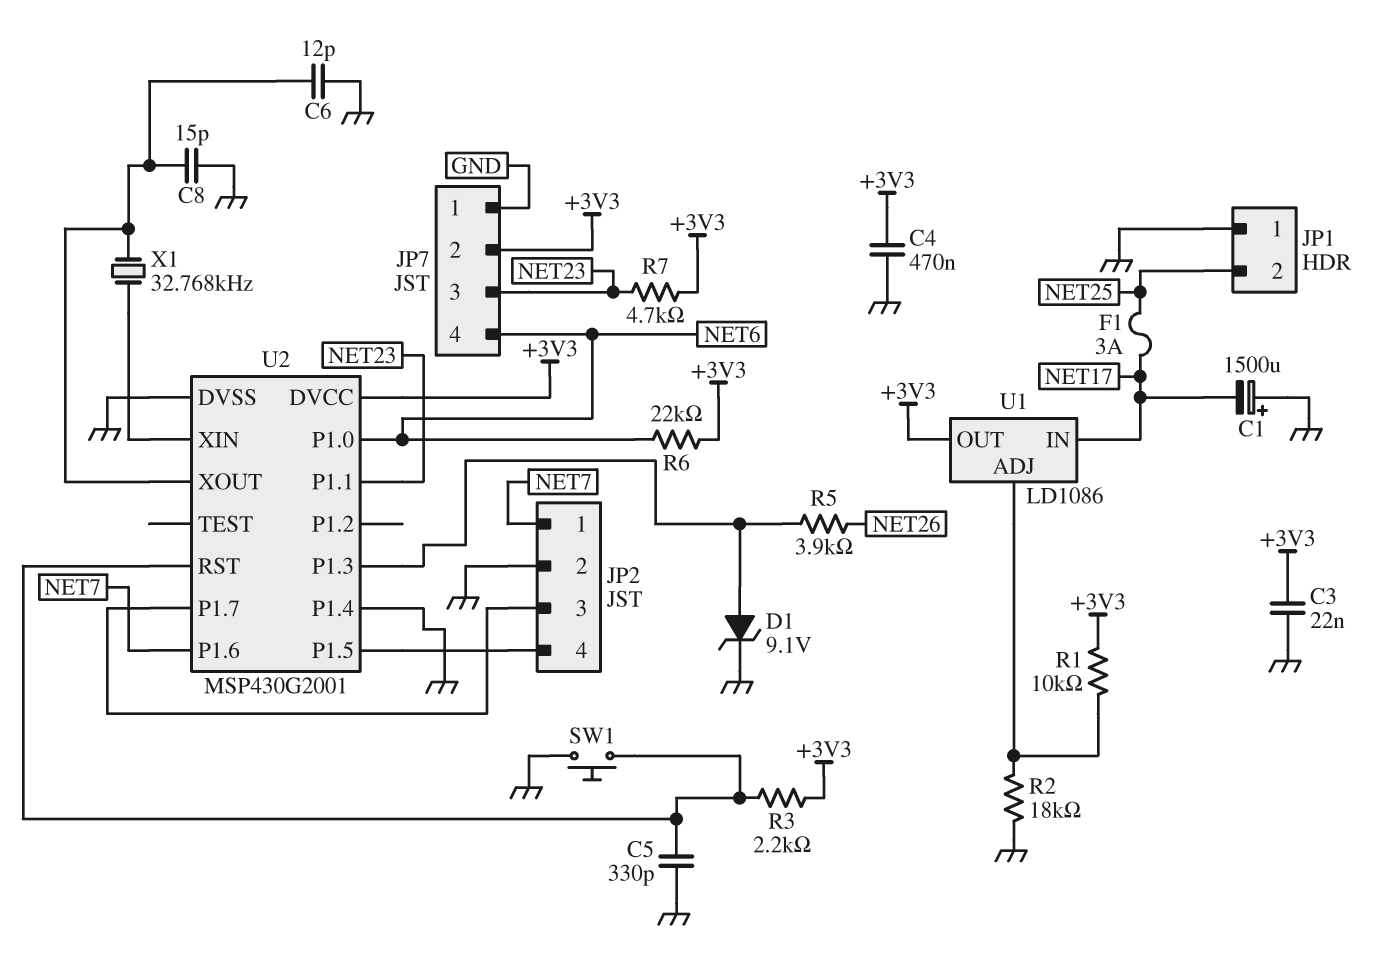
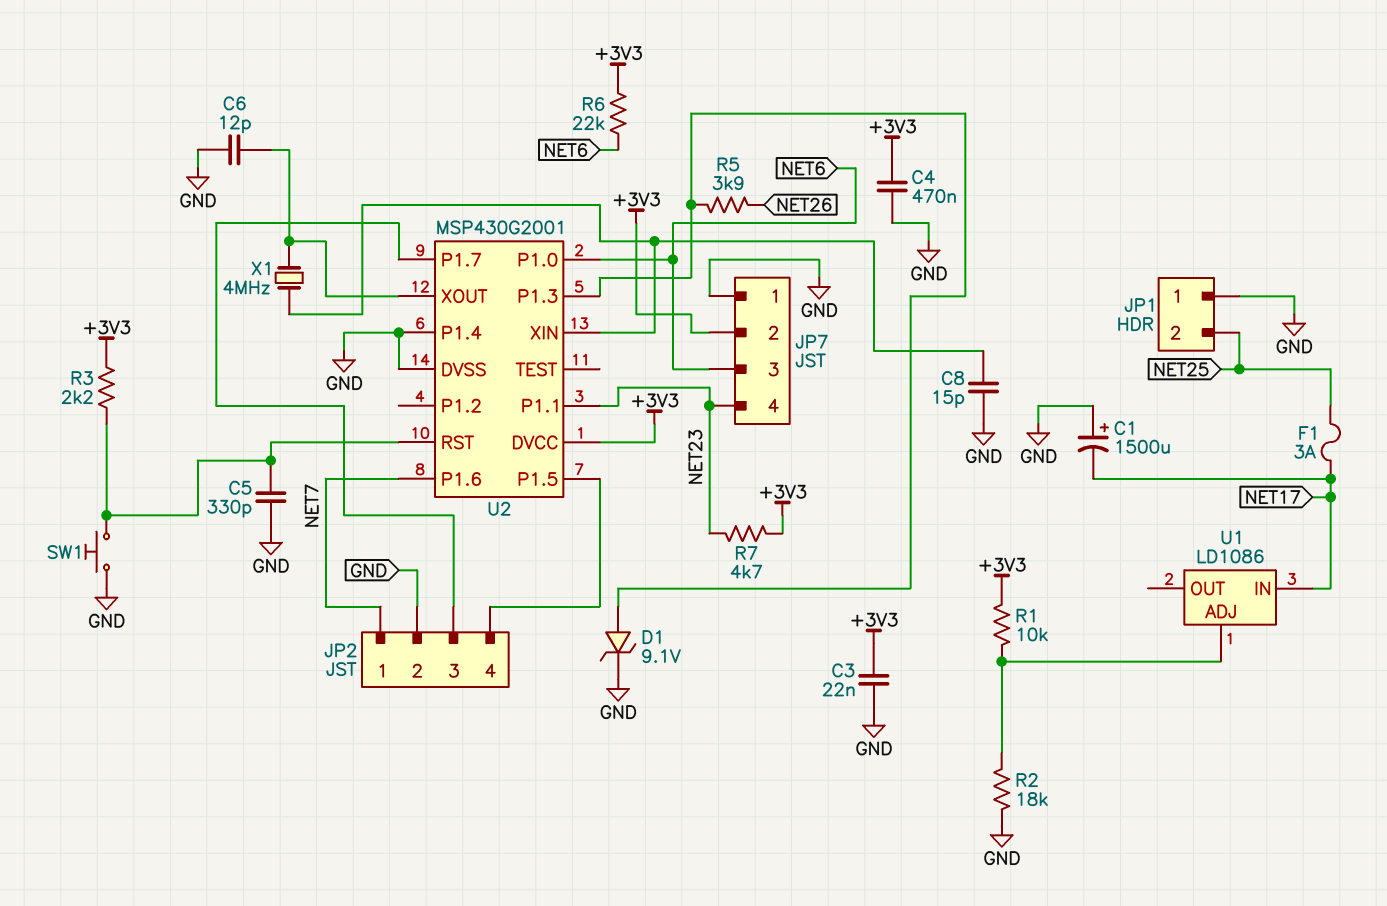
C8: 15pF (GND, U2/XOUT) -> 15pF (GND, U2/XIN)
JP7 pin 3: NET23 -> NET6
JP7 pin 4: NET6 -> NET23
U1 pin OUT: +3V3 -> none
X1: 32.768kHz (U2/XIN, U2/XOUT) -> 4MHz (U2/XIN, U2/XOUT)

